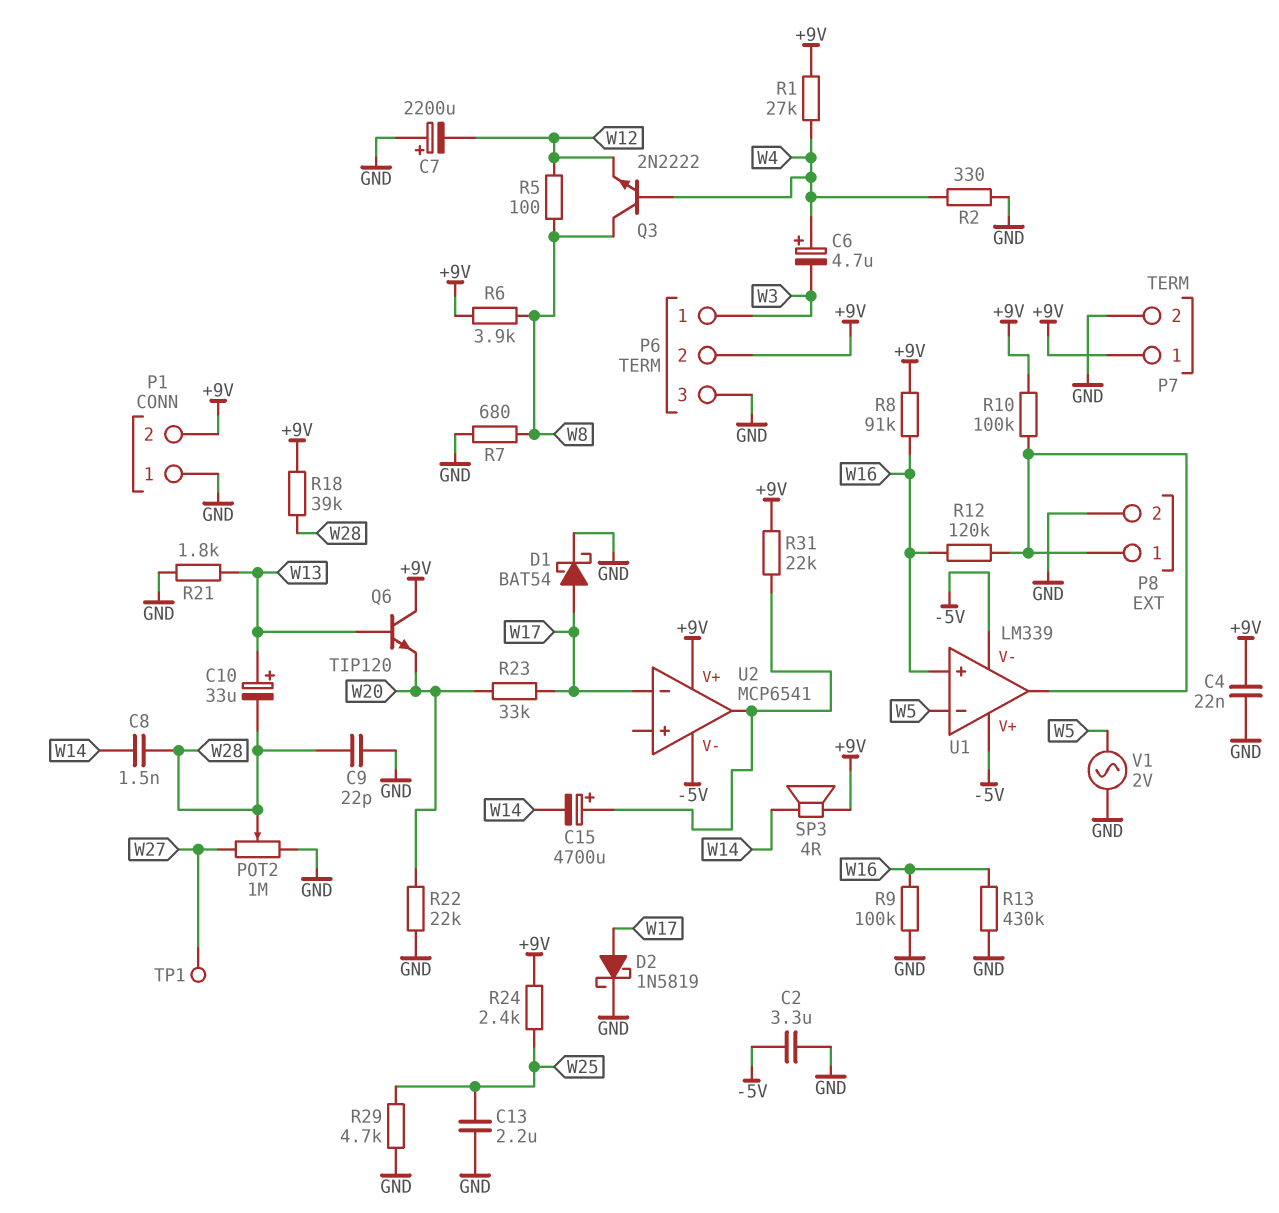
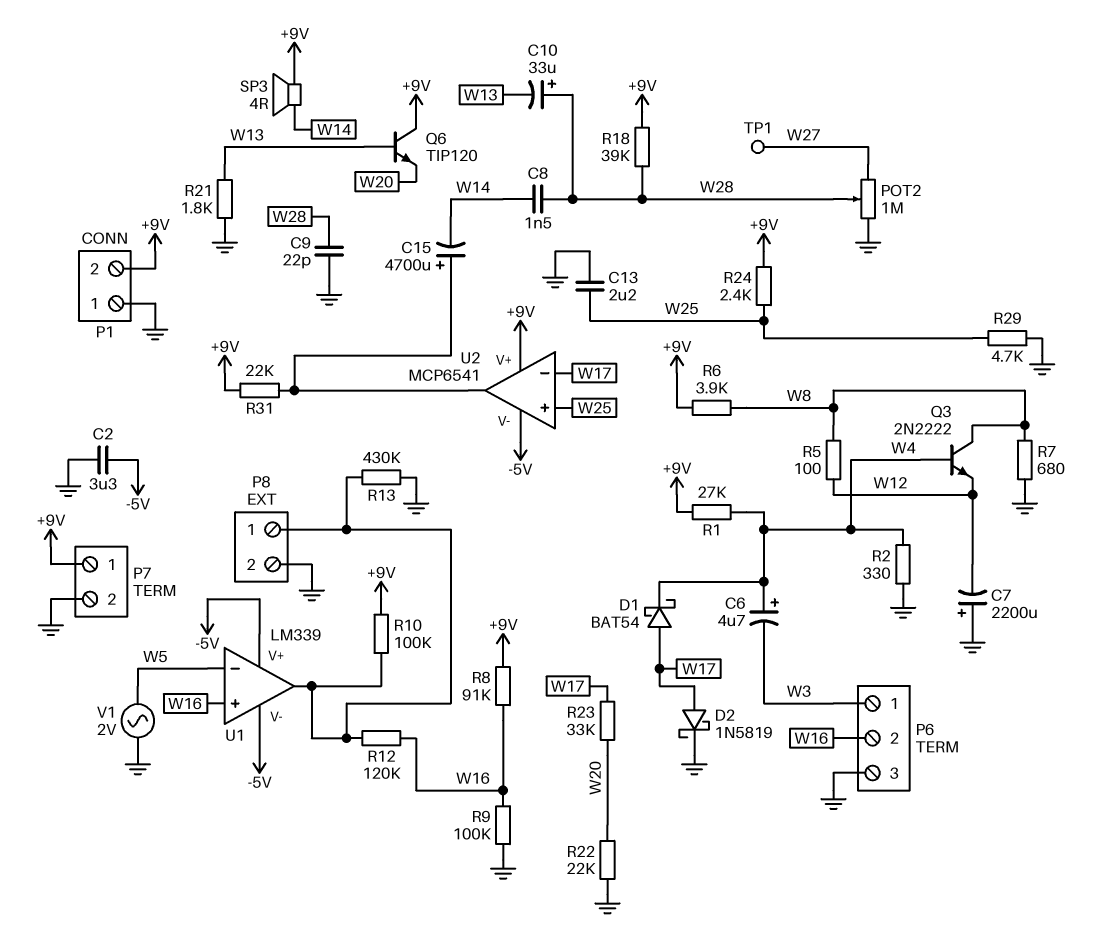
C4: 22nF (+9V, GND) -> none
C10: 33uF (plus W13, minus W28) -> 33uF (plus W28, minus W13)
D1: schottky BAT54 (A W17, K GND) -> schottky BAT54 (A W17, K W4)
P6 pin 2: +9V -> W16
R13: 430k (GND, W16) -> 430k (GND, P8/1)
U2 pin in+: none -> W25

